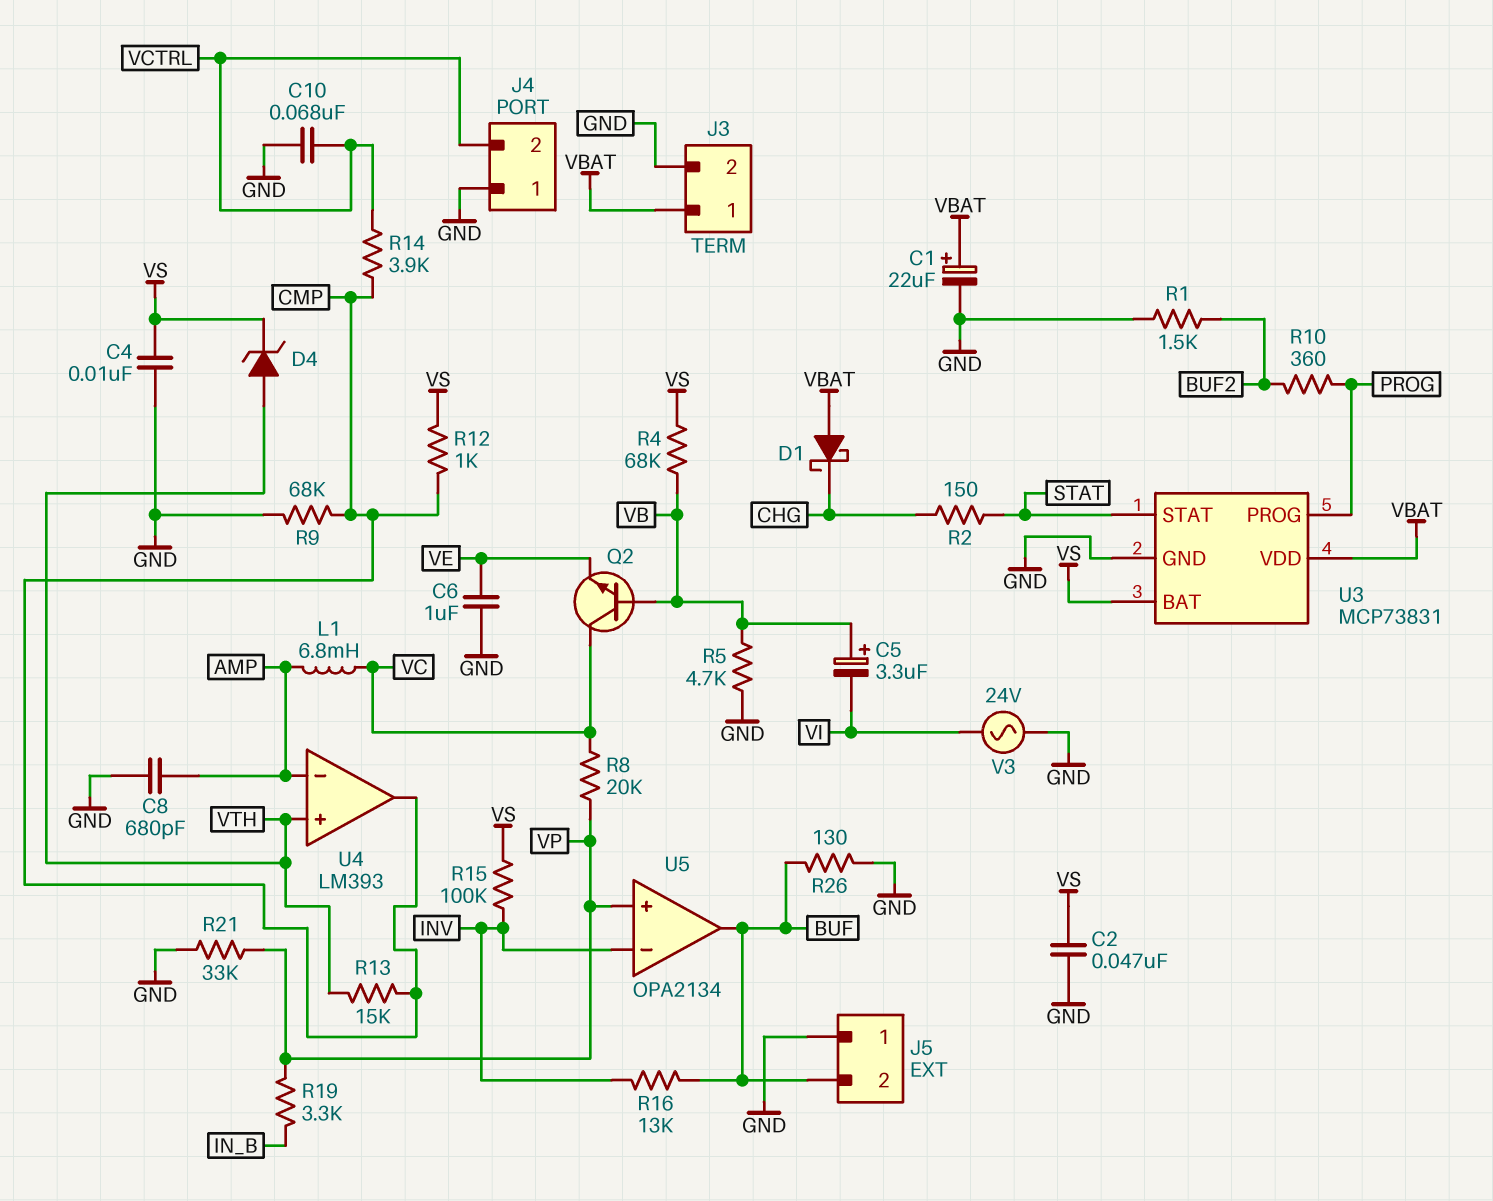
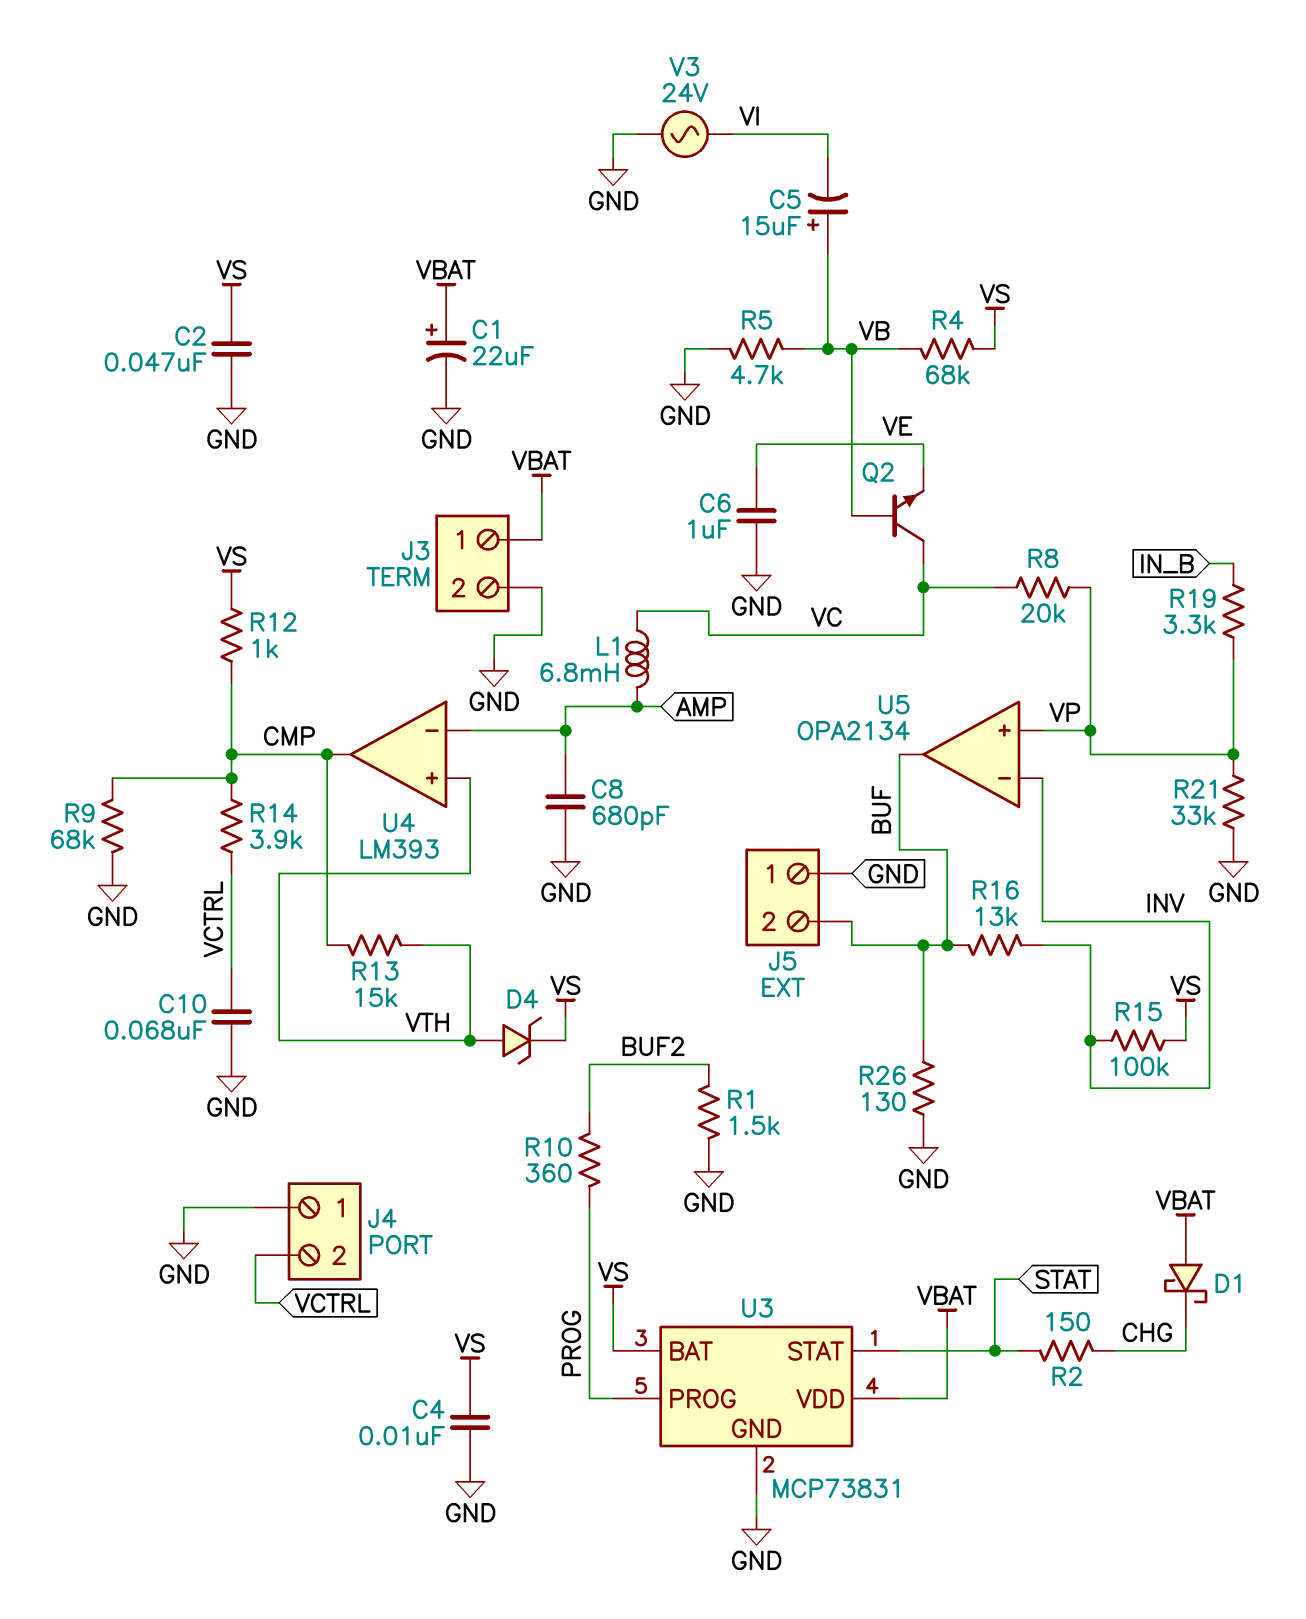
C5: 3.3uF (plus VB, minus VI) -> 15uF (plus VB, minus VI)

